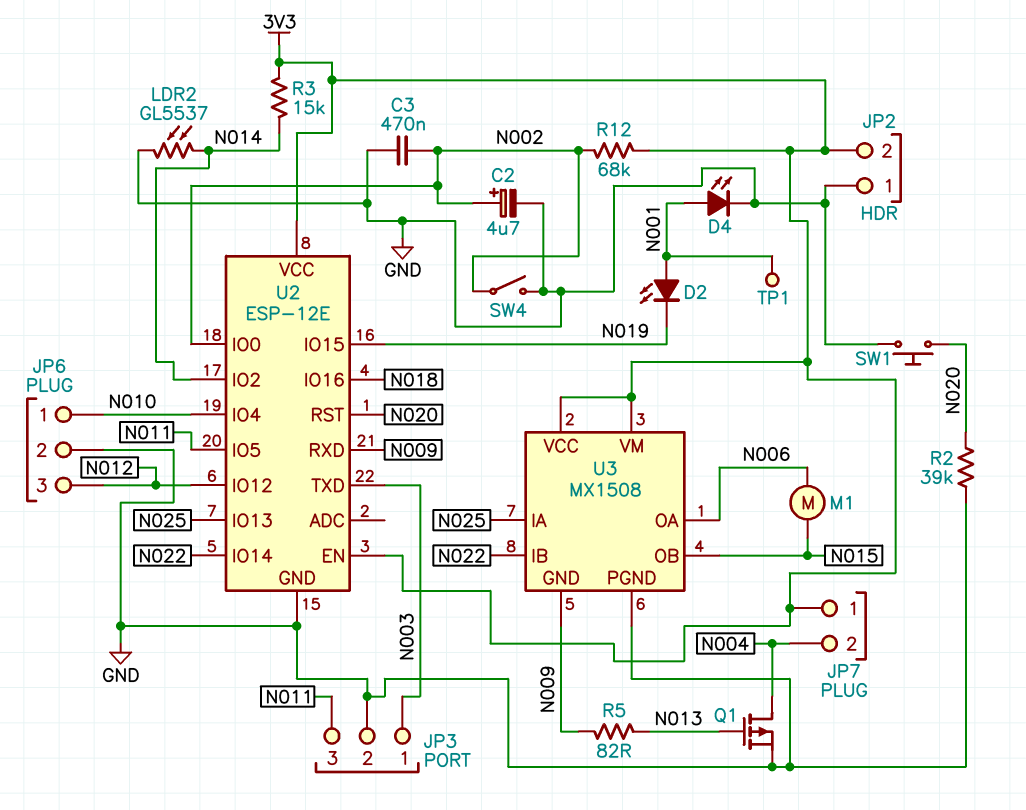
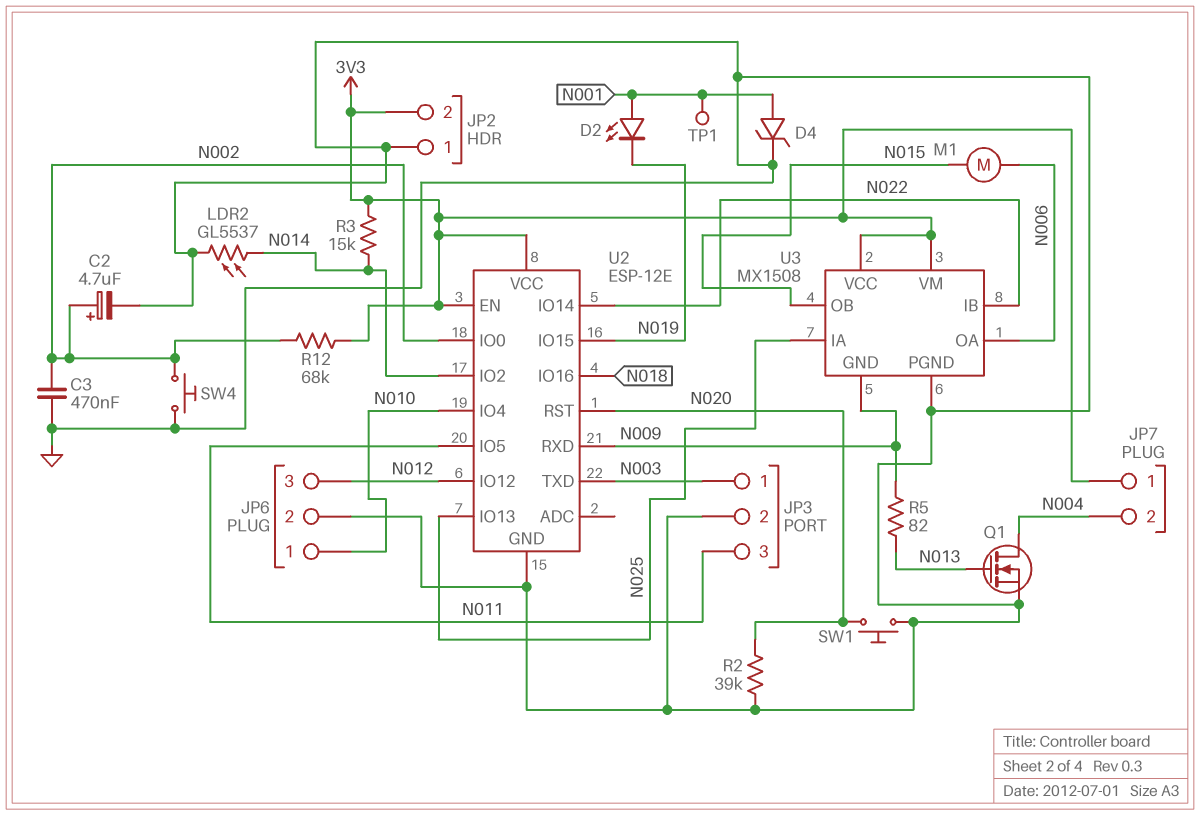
D4: LED (A N001, K GND) -> zener (A N001, K GND)
Q1: PMOS (G N013, D N004, S GND) -> NMOS (G N013, D N004, S GND)
SW4: switch (GND, N002) -> button (GND, N002)

